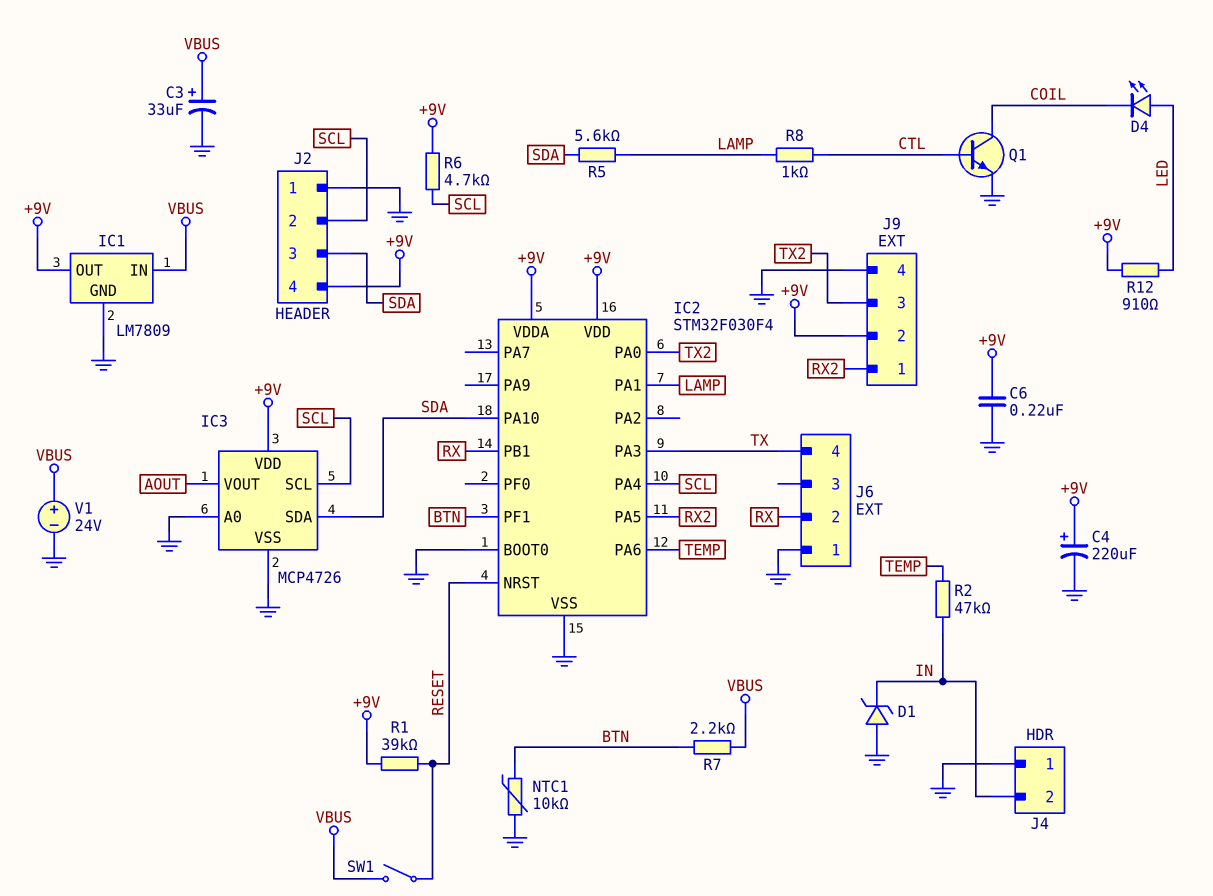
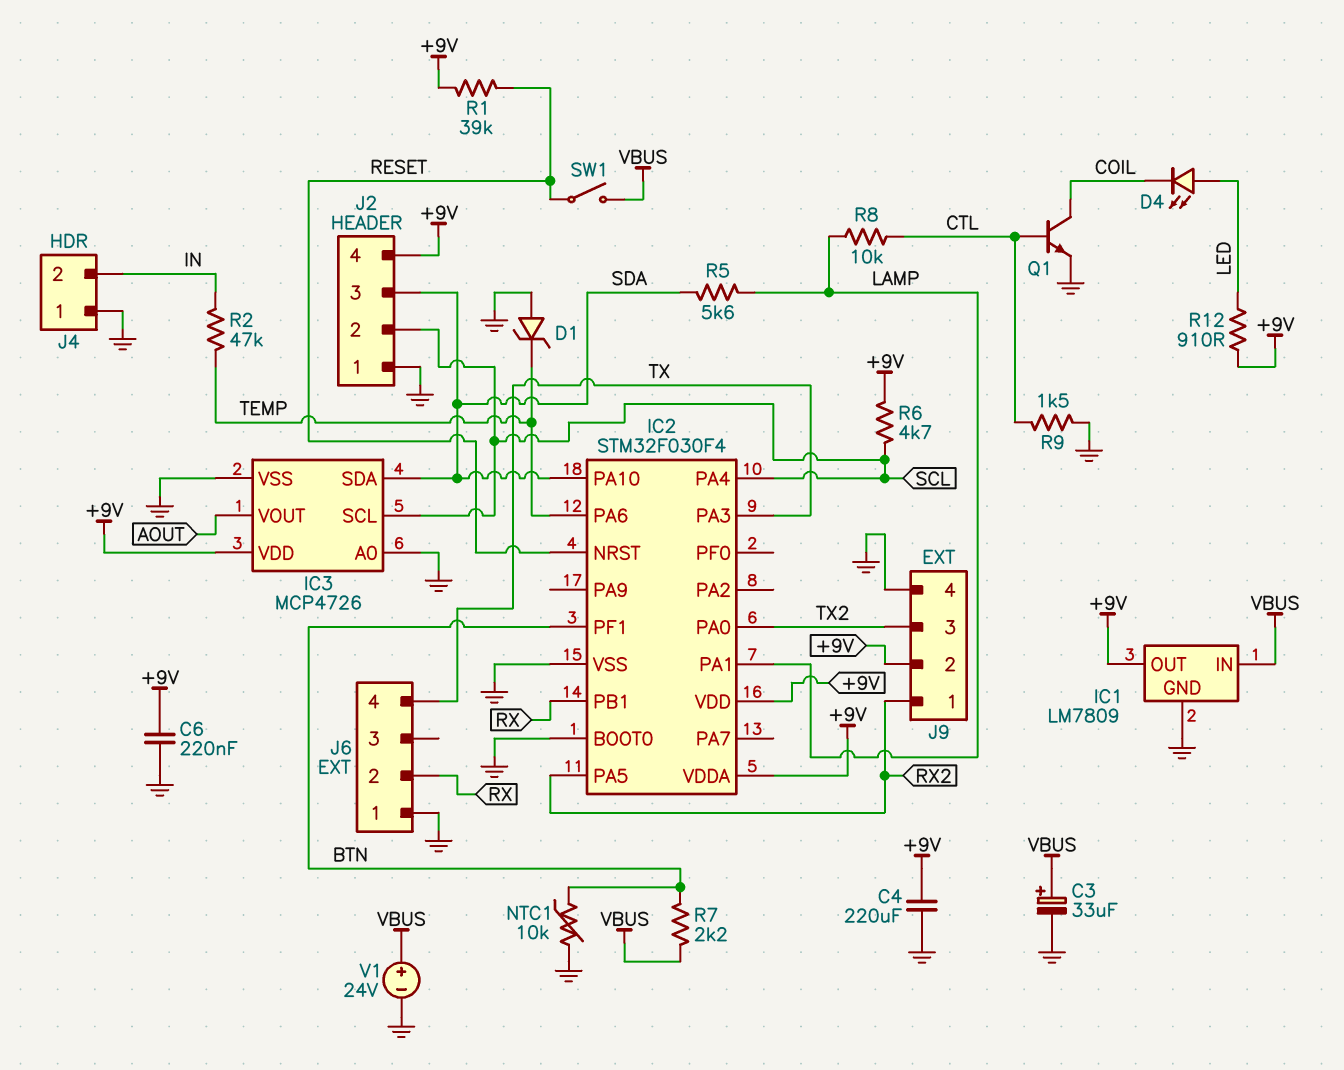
C4: 220uF (plus +9V, minus GND) -> 220uF (+9V, GND)
D1: zener (A GND, K IN) -> zener (A GND, K TEMP)
R8: 1k (CTL, LAMP) -> 10k (CTL, LAMP)
R9: none -> 1.5k (CTL, GND)

